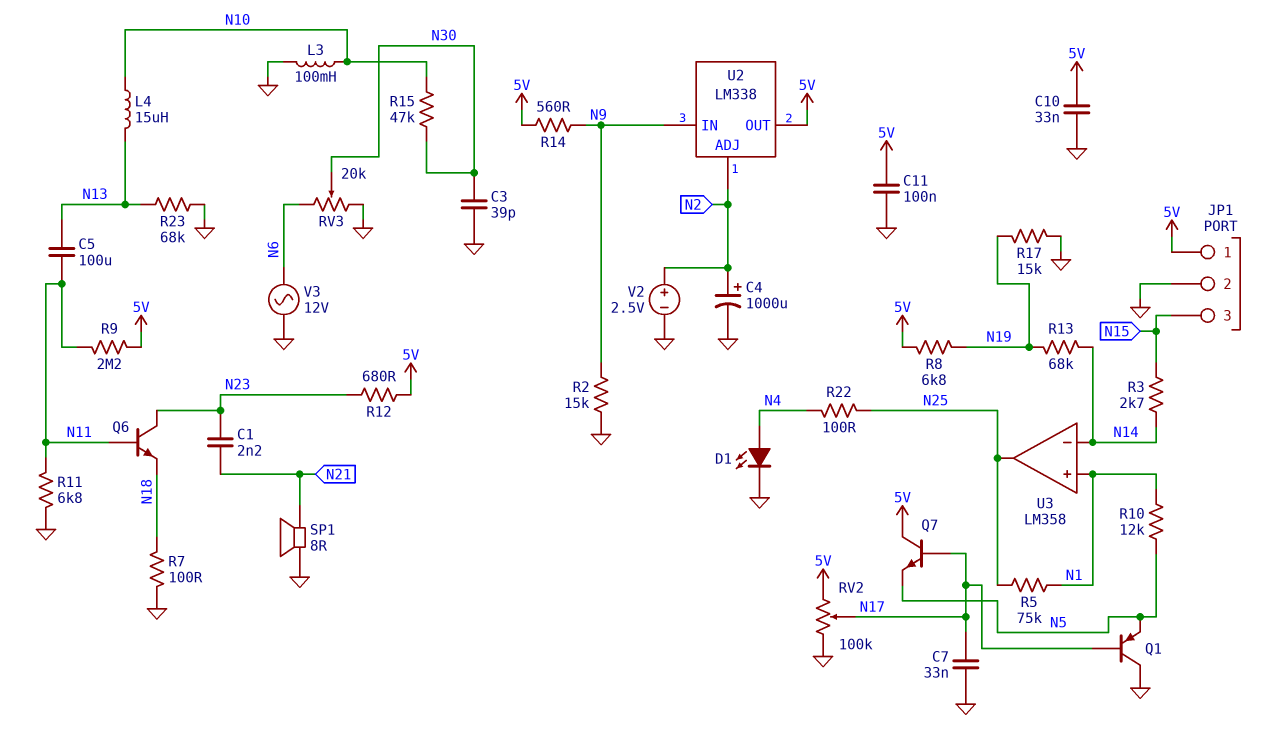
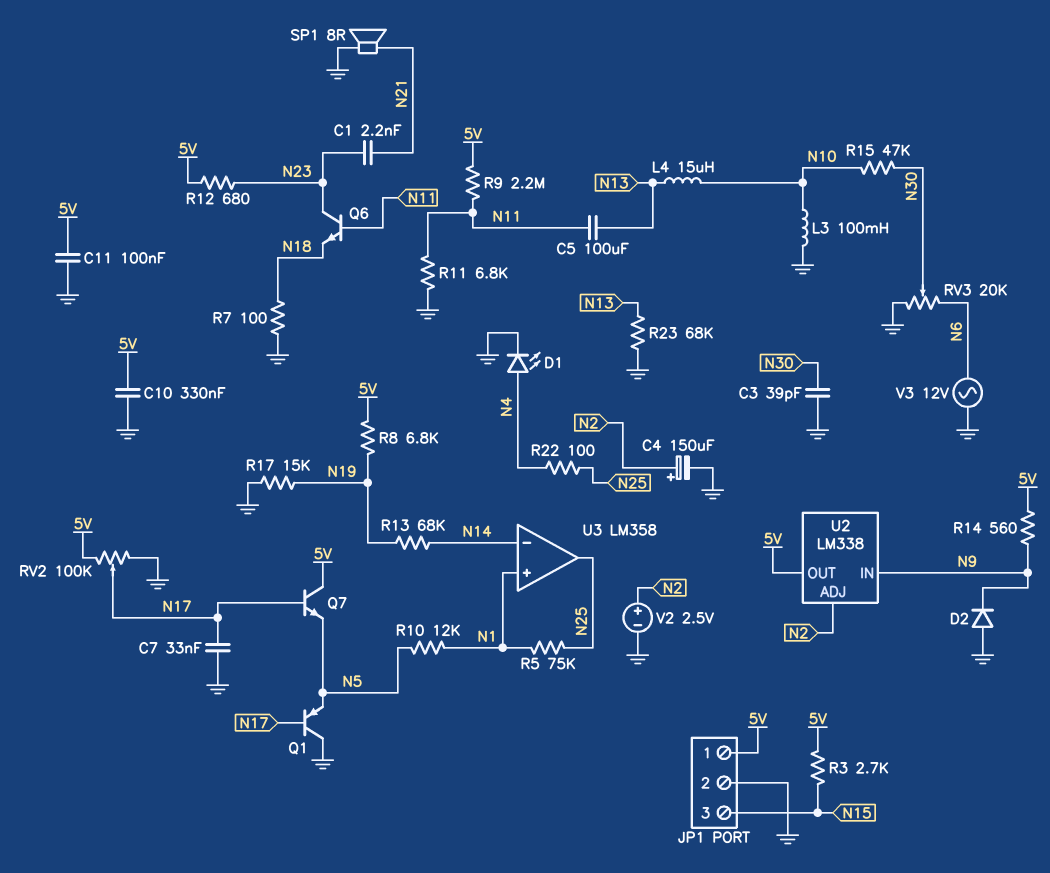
C4: 1000uF (plus N2, minus GND) -> 150uF (plus N2, minus GND)
C10: 33nF (5V, GND) -> 330nF (5V, GND)
D2: none -> diode (A GND, K N9)
R2: 15k (GND, N9) -> none
R3: 2.7k (N14, N15) -> 2.7k (5V, N15)

